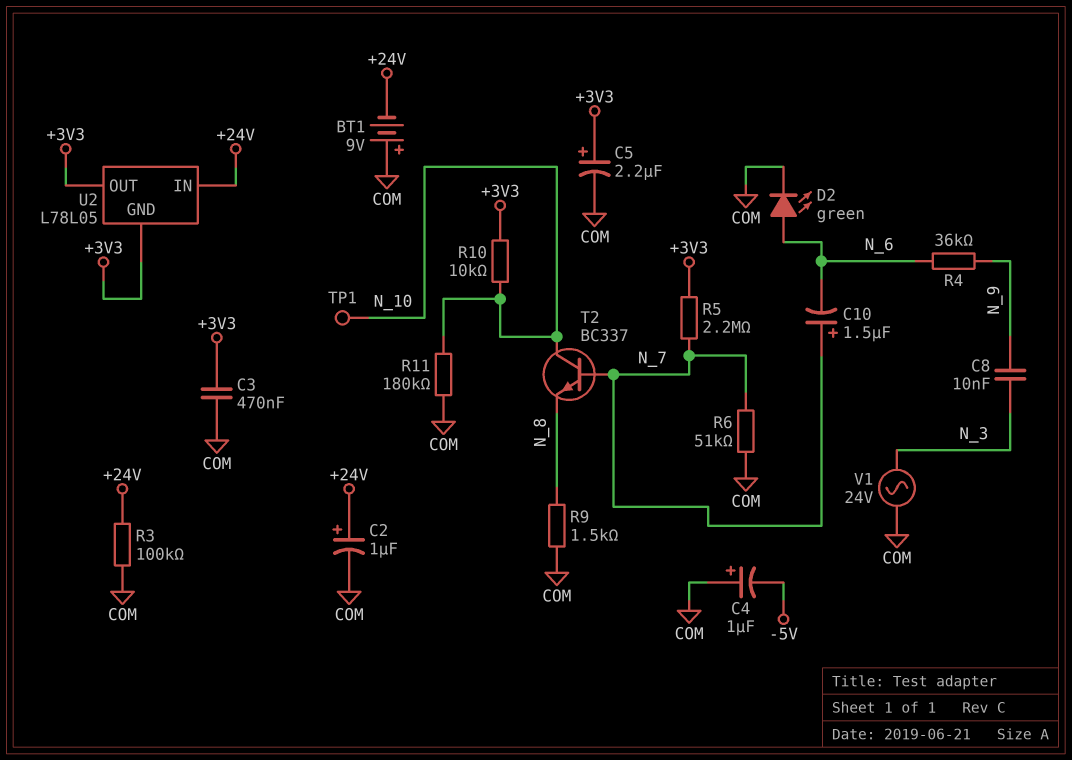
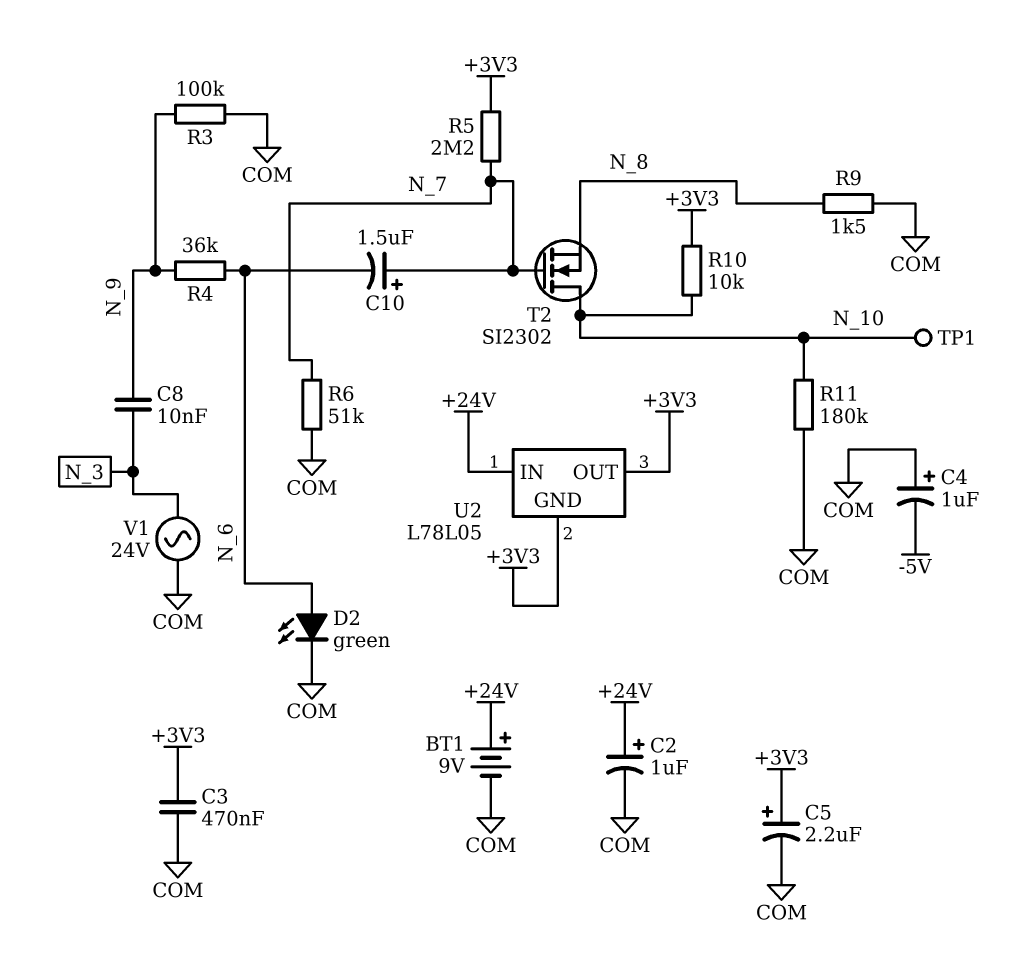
BT1: 9V (plus COM, minus +24V) -> 9V (plus +24V, minus COM)
R3: 100k (+24V, COM) -> 100k (COM, N_9)
T2: NPN BC337 (B N_7, C N_10, E N_8) -> NMOS SI2302 (G N_7, D N_10, S N_8)

